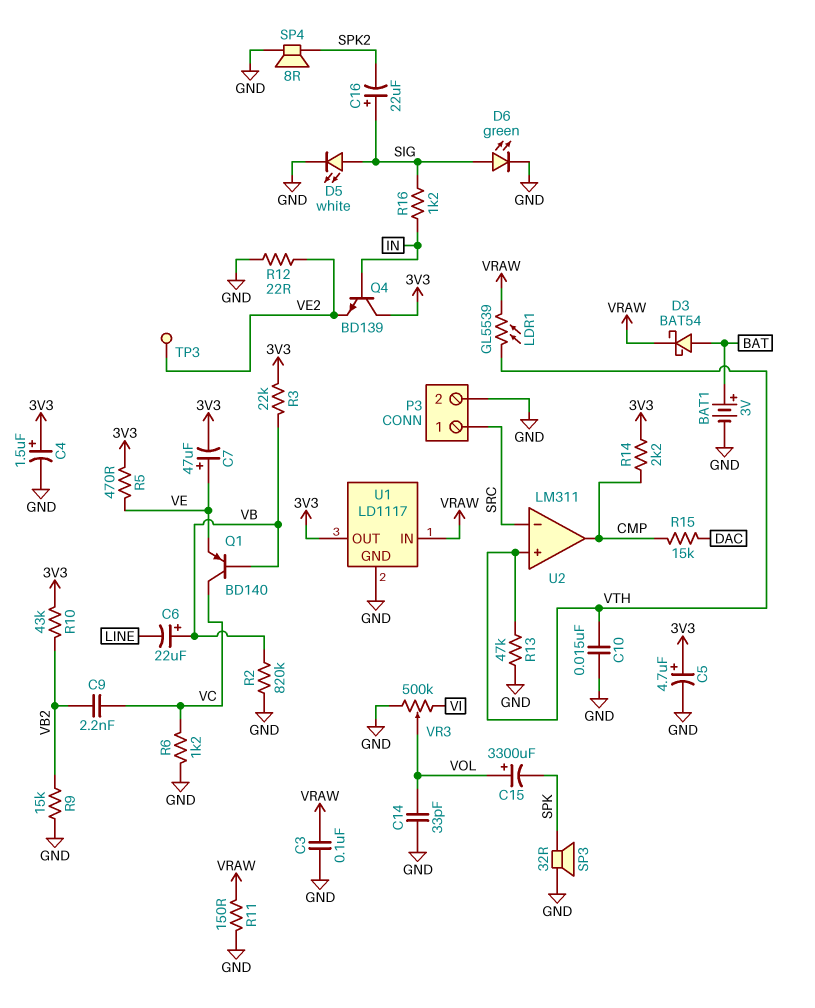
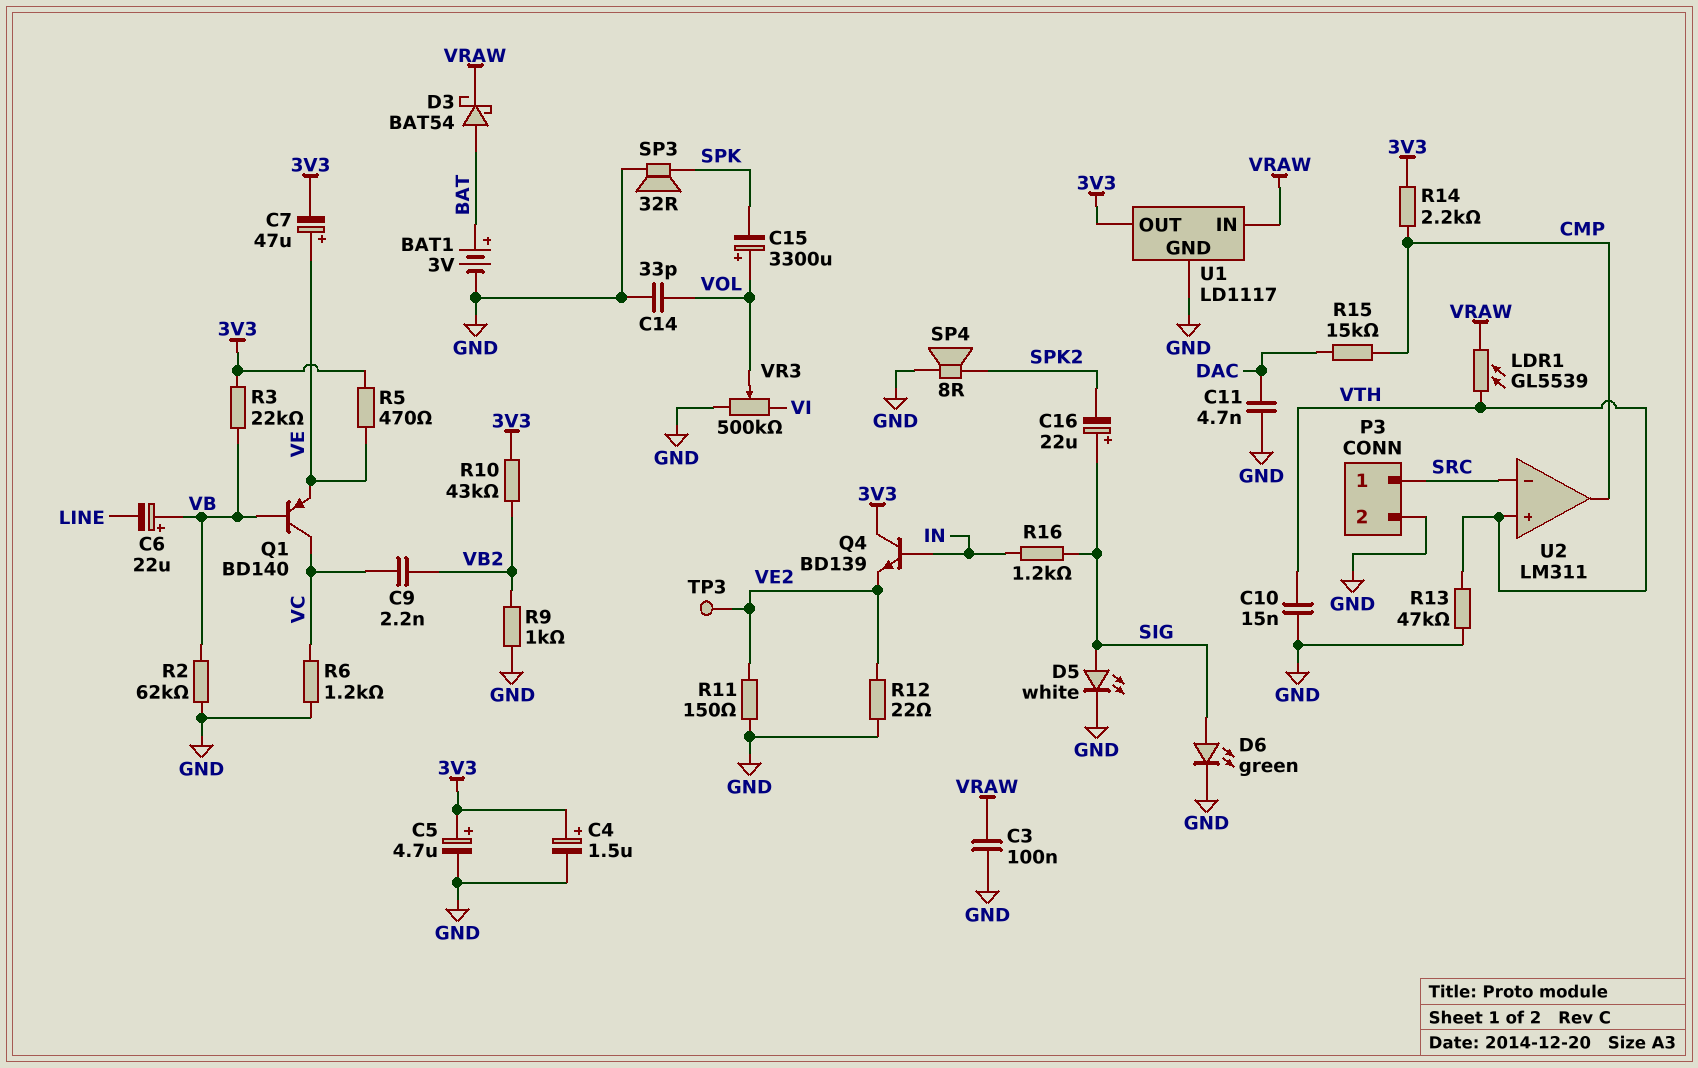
C11: none -> 4.7nF (DAC, GND)
R2: 820k (GND, VB) -> 62k (GND, VB)
R9: 15k (GND, VB2) -> 1k (GND, VB2)
R11: 150 (GND, VRAW) -> 150 (GND, VE2)

